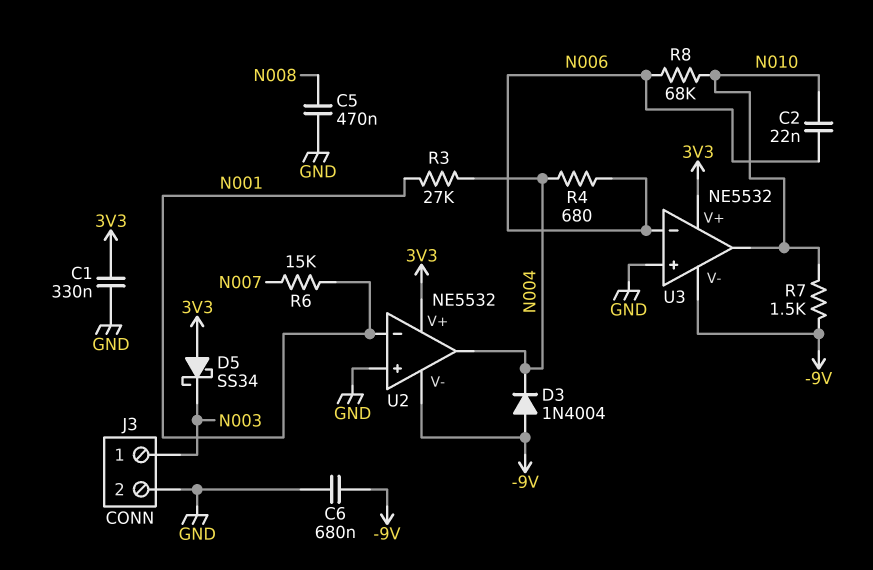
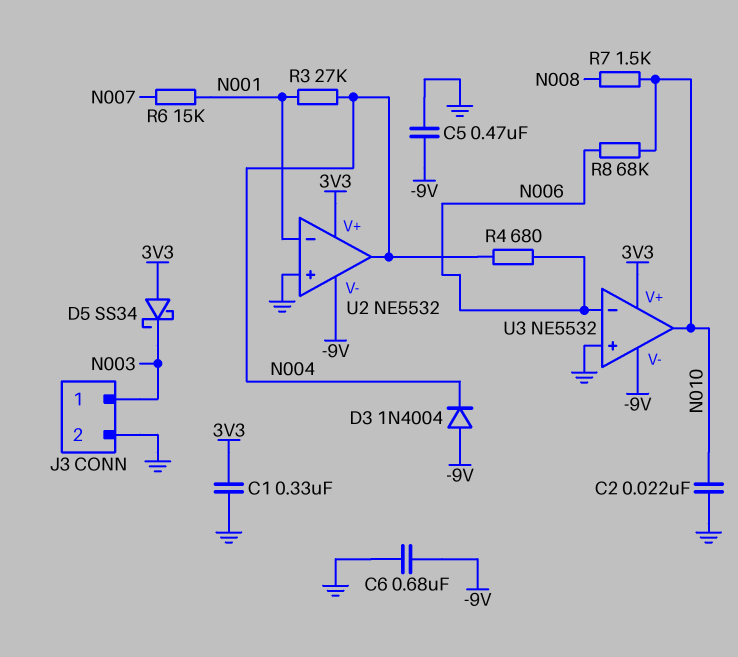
C2: 22nF (N006, N010) -> 22nF (GND, N010)
C5: 470nF (GND, N008) -> 470nF (-9V, GND)
R7: 1.5k (-9V, N010) -> 1.5k (N008, N010)

